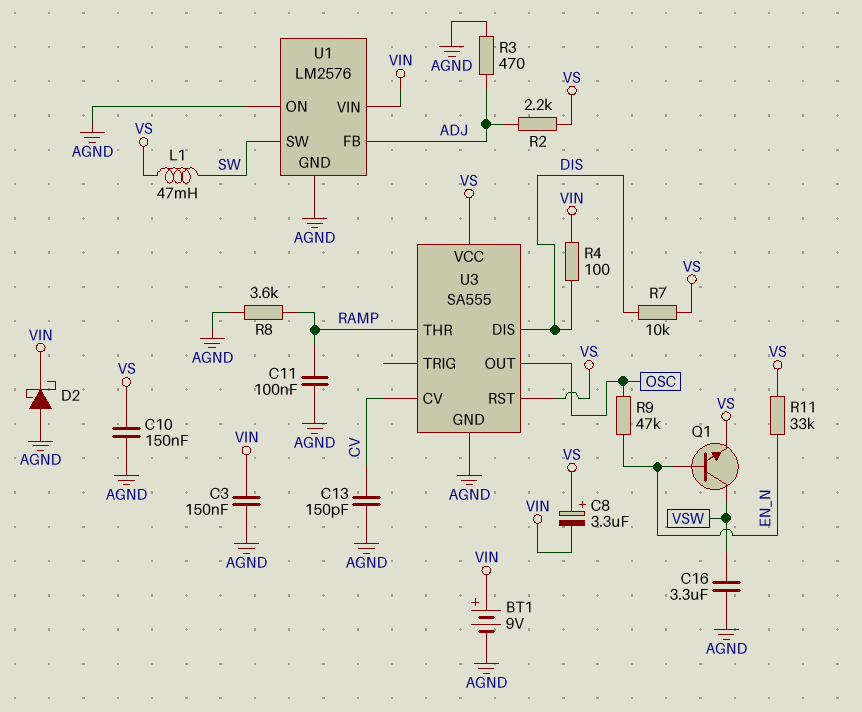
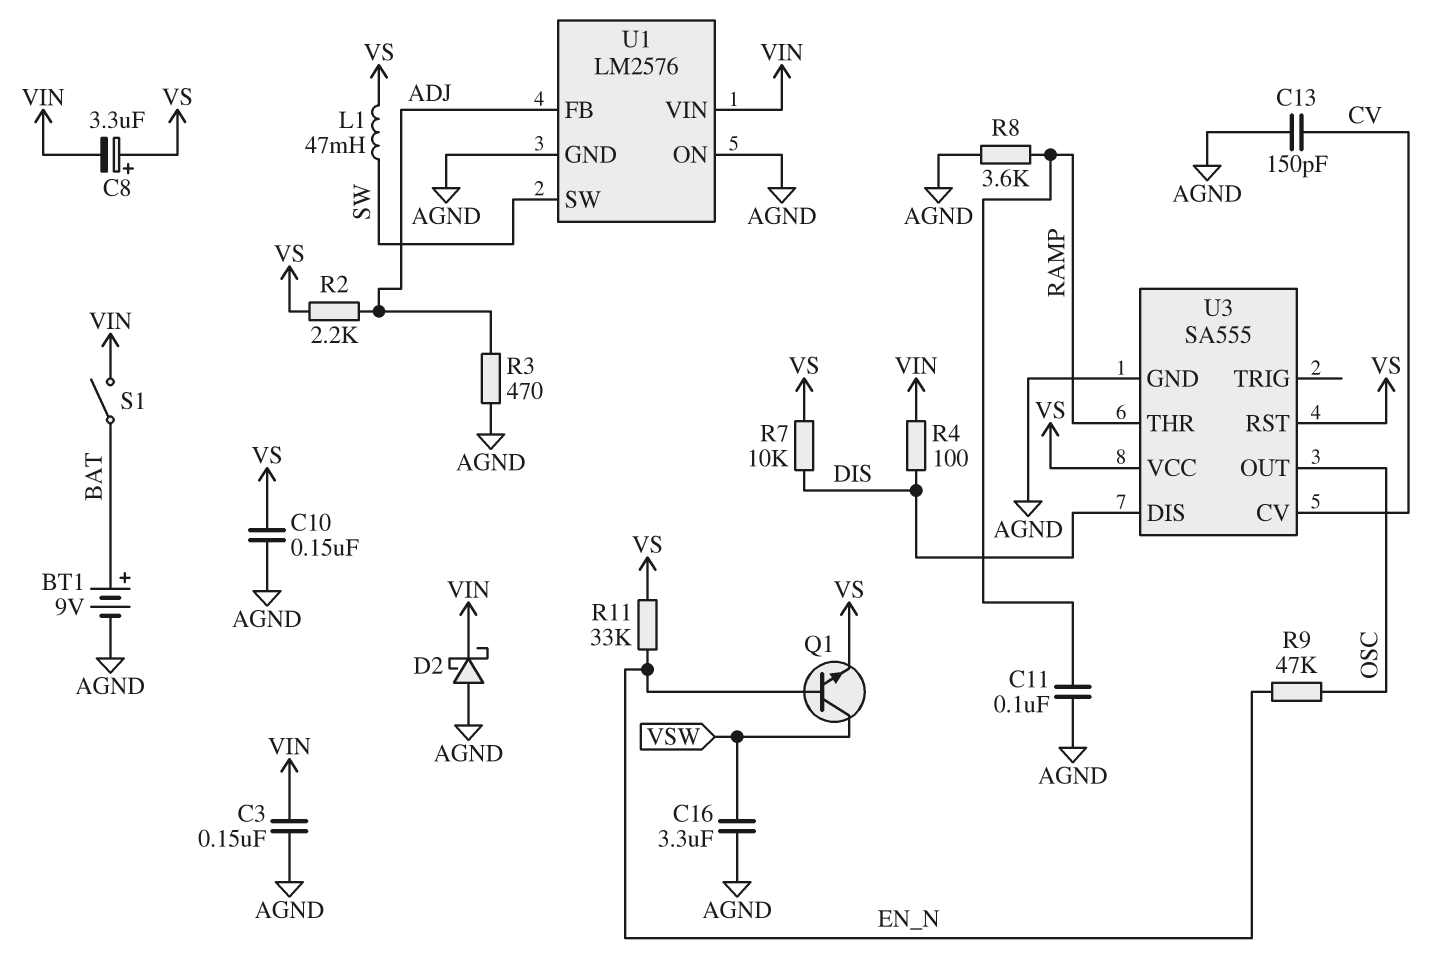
BT1: 9V (plus VIN, minus AGND) -> 9V (plus BAT, minus AGND)
S1: none -> switch (BAT, VIN)

